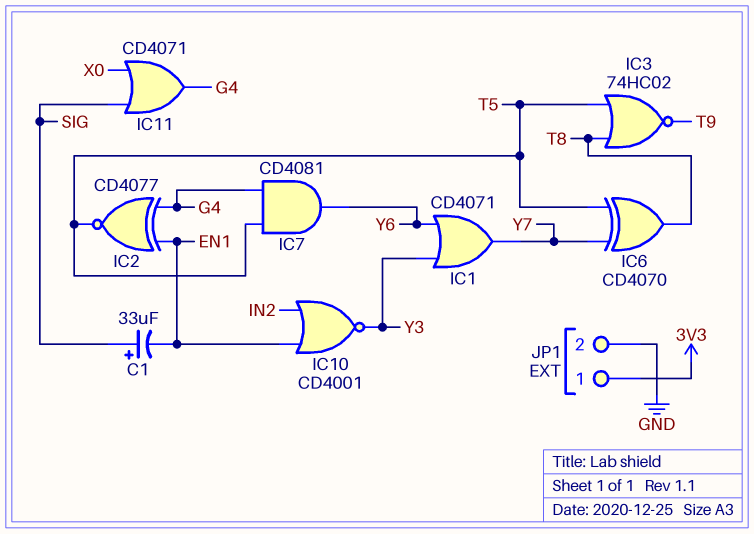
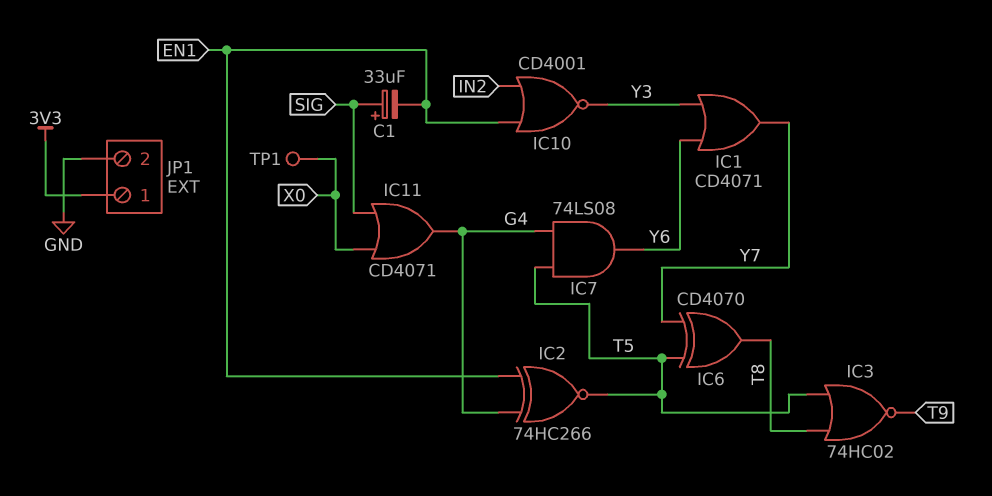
IC2: XNOR CD4077 (in EN1, in G4, out T5) -> XNOR 74HC266 (in EN1, in G4, out T5)
IC7: AND CD4081 (in G4, in T5, out Y6) -> AND 74LS08 (in G4, in T5, out Y6)
TP1: none -> test point (X0)

